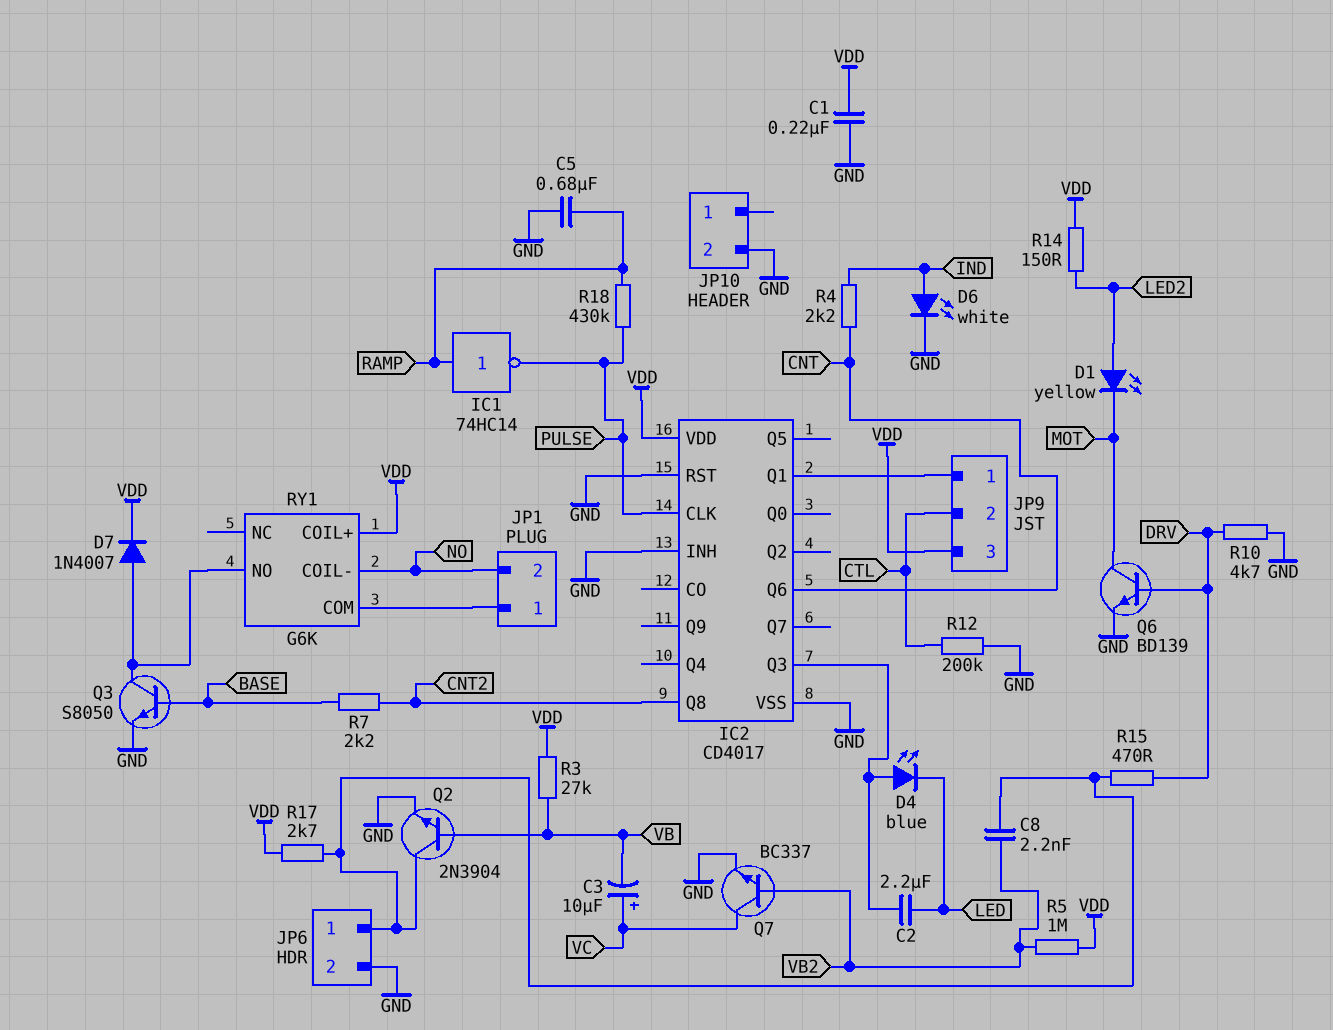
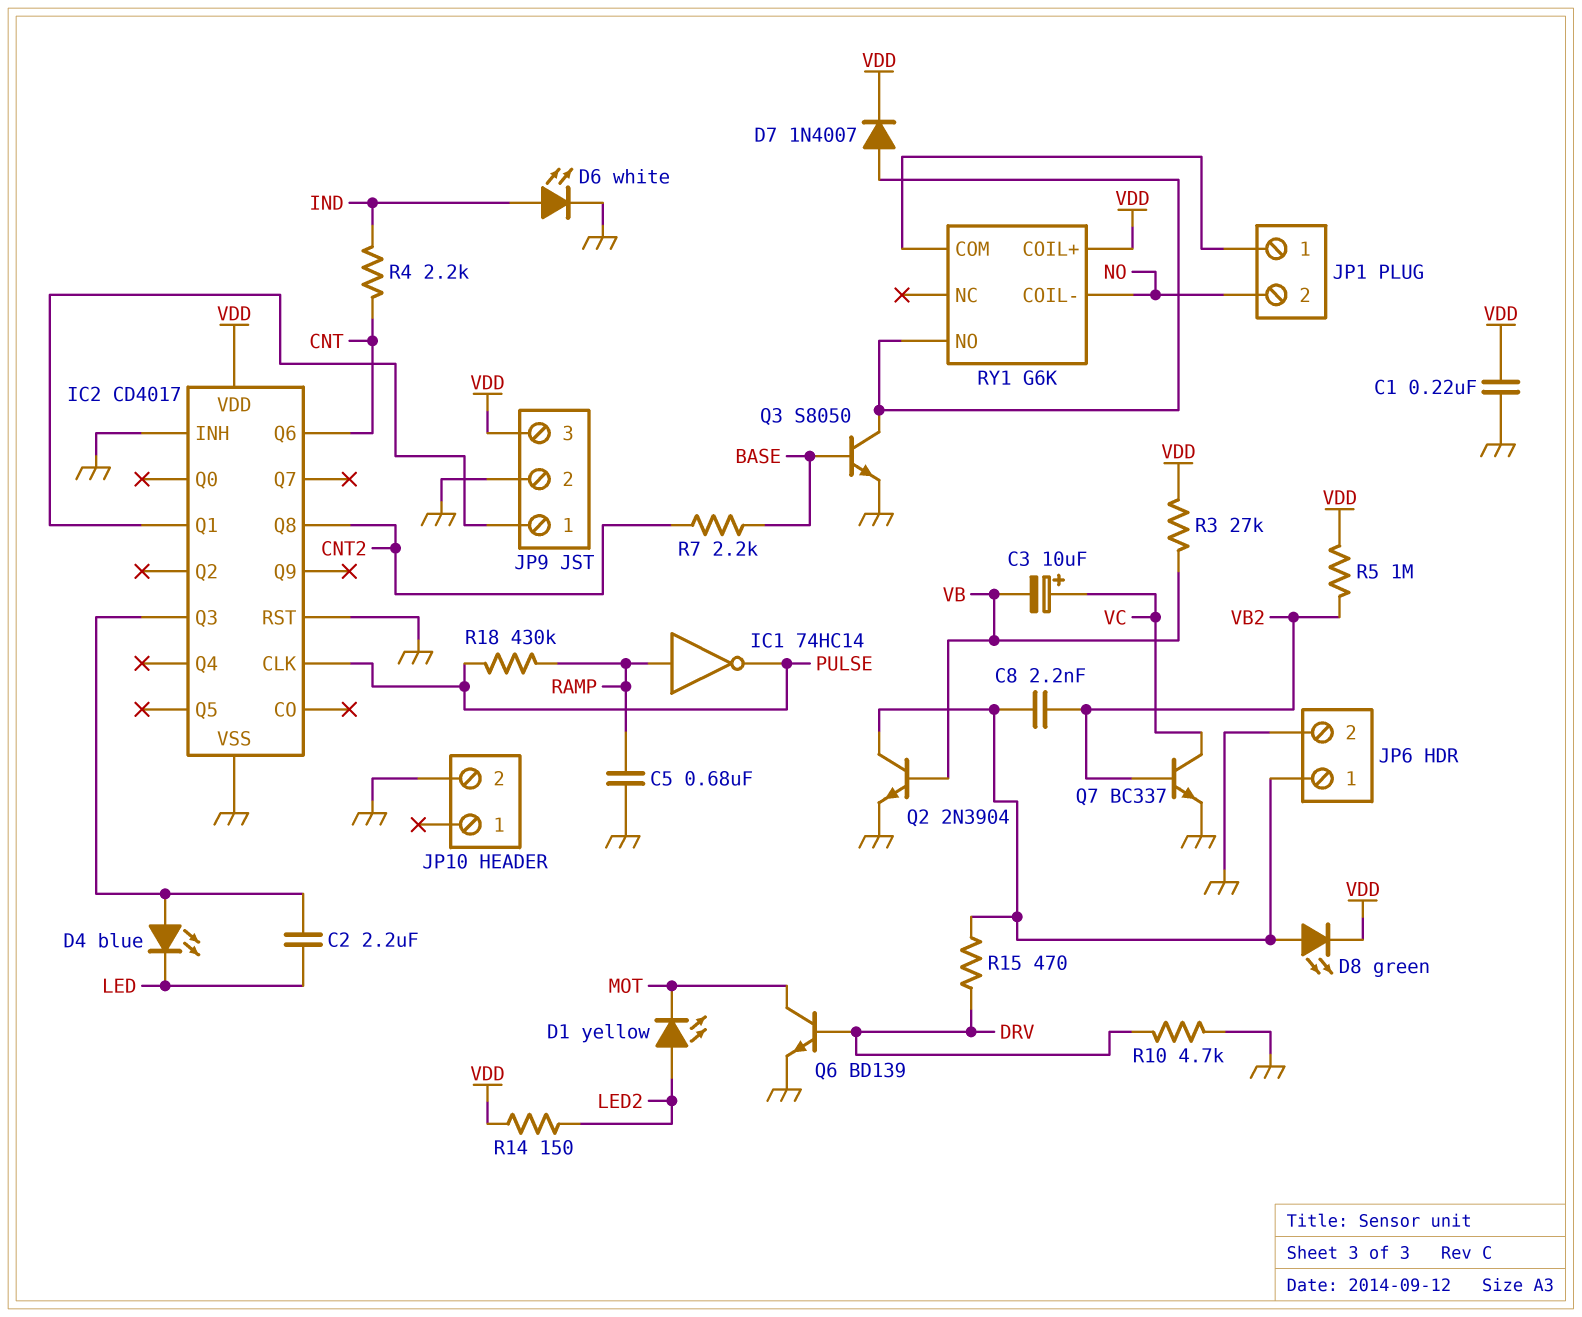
D8: none -> LED green (A JP6/1, K VDD)
JP9 pin 2: CTL -> GND
R12: 200k (CTL, GND) -> none
R17: 2.7k (JP6/1, VDD) -> none

